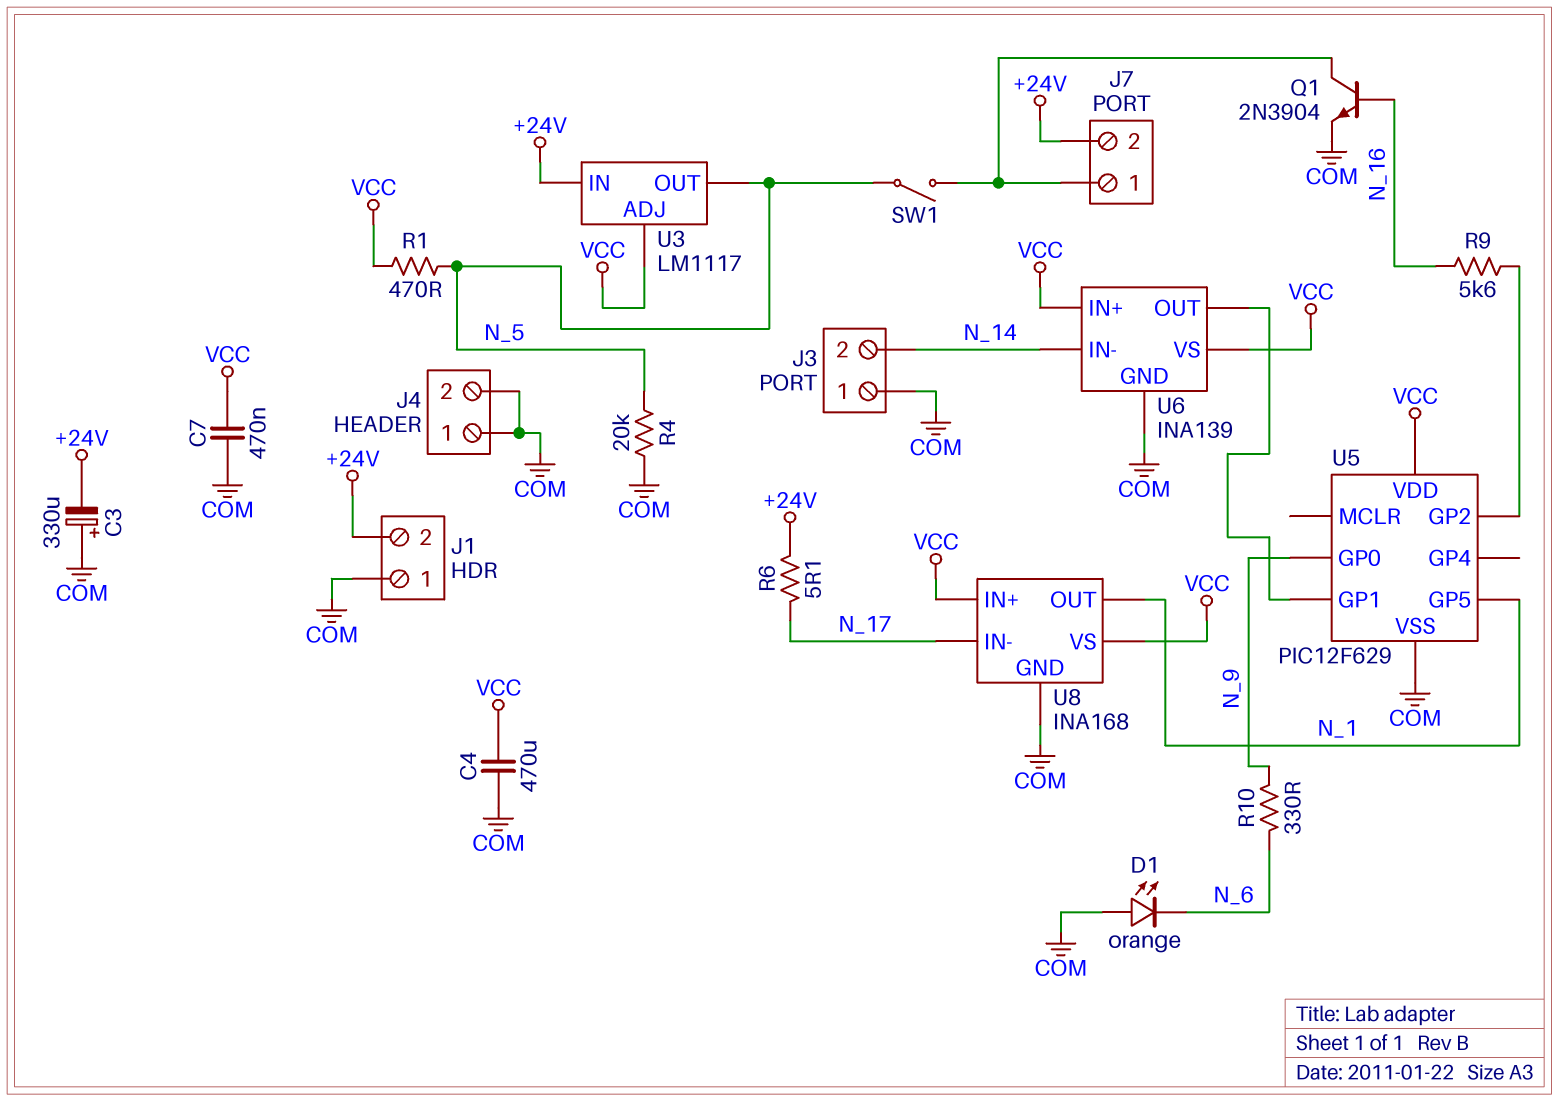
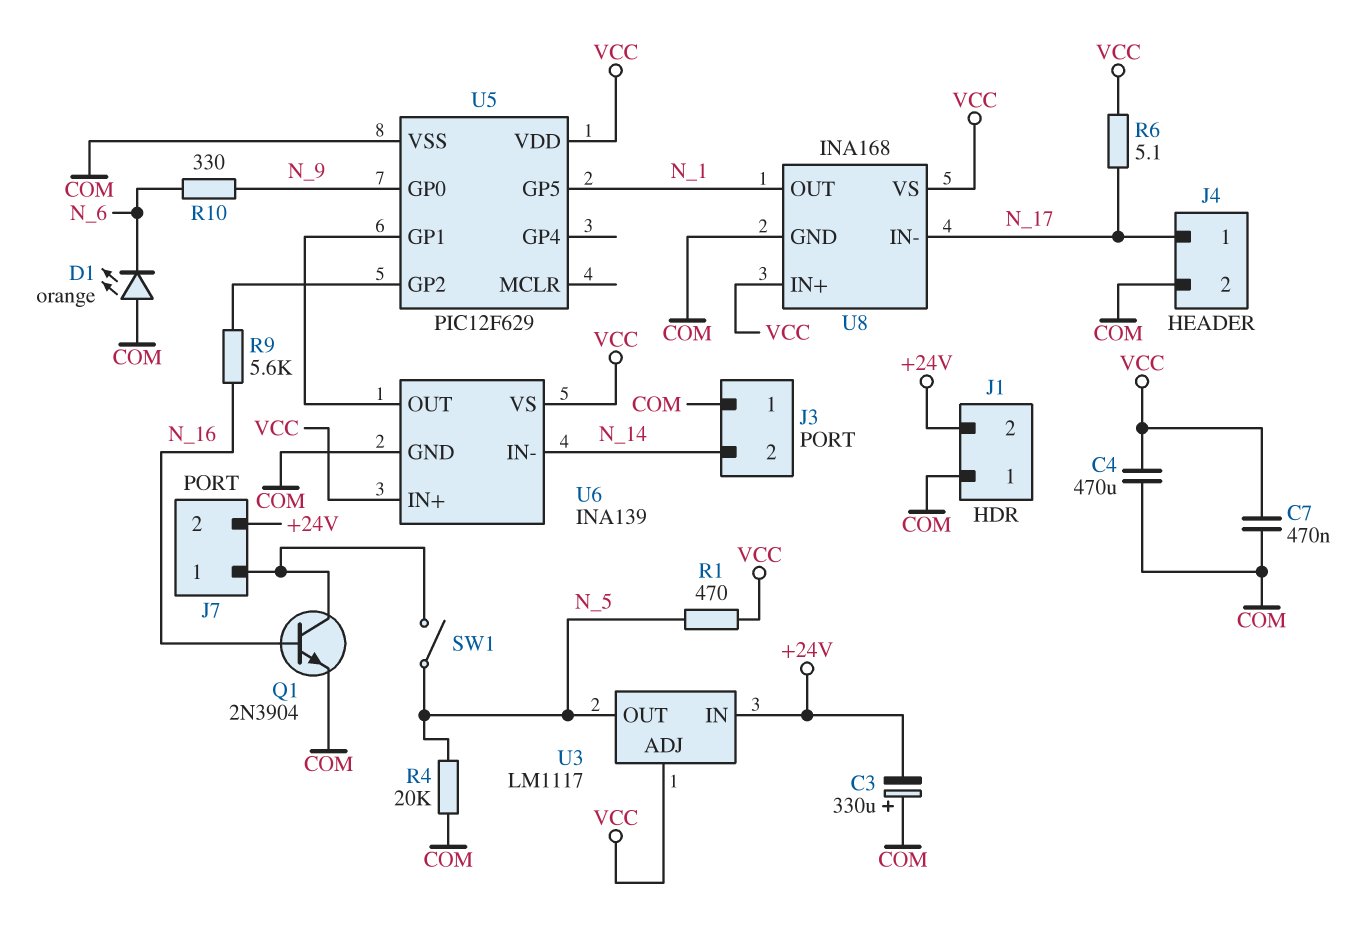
J4 pin 1: COM -> N_17
R6: 5.1 (+24V, N_17) -> 5.1 (N_17, VCC)

